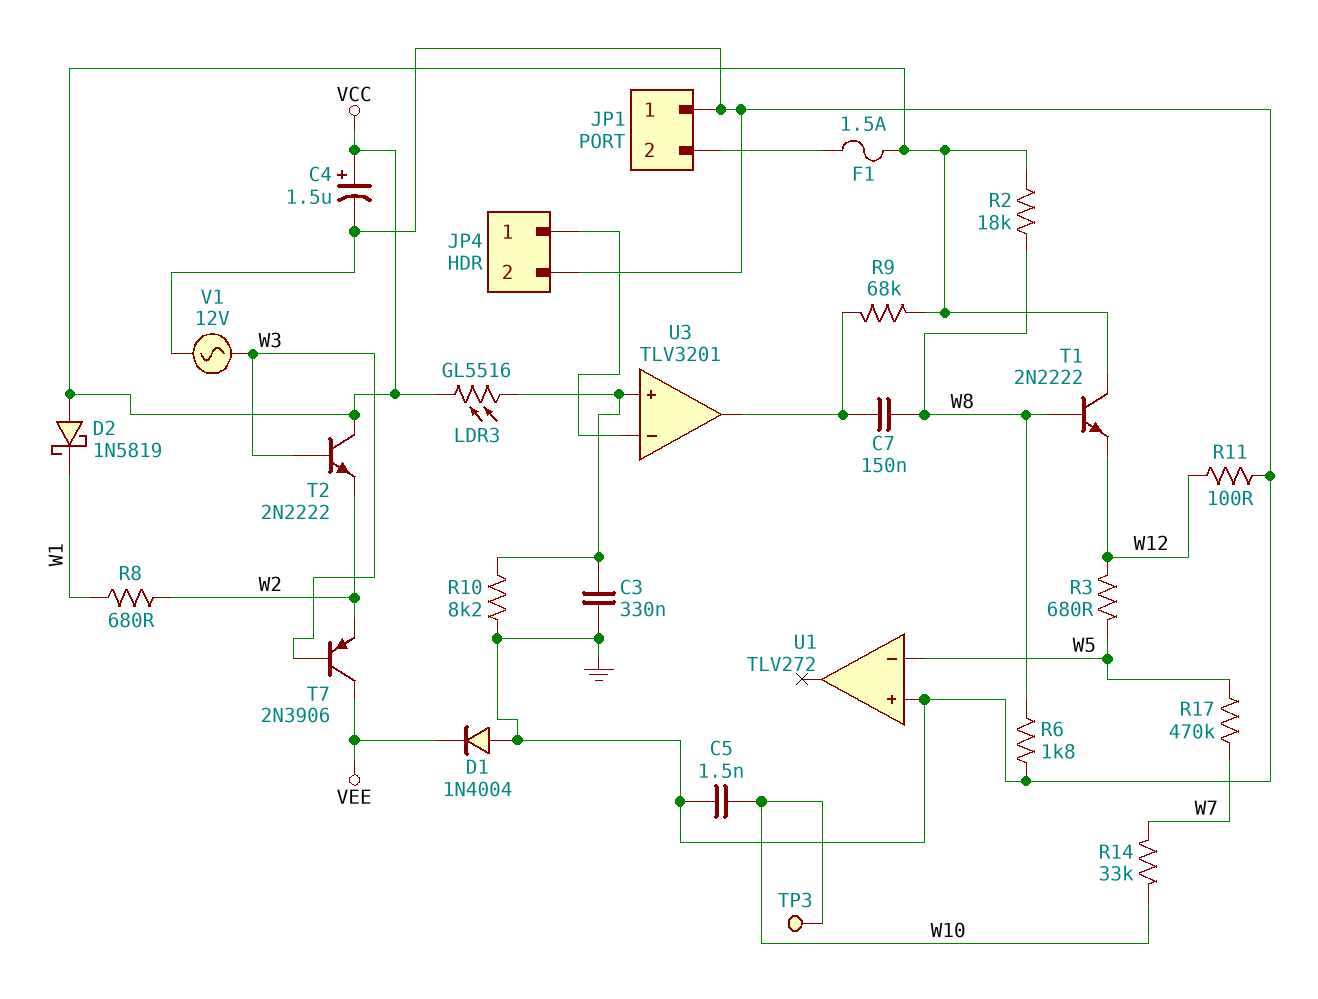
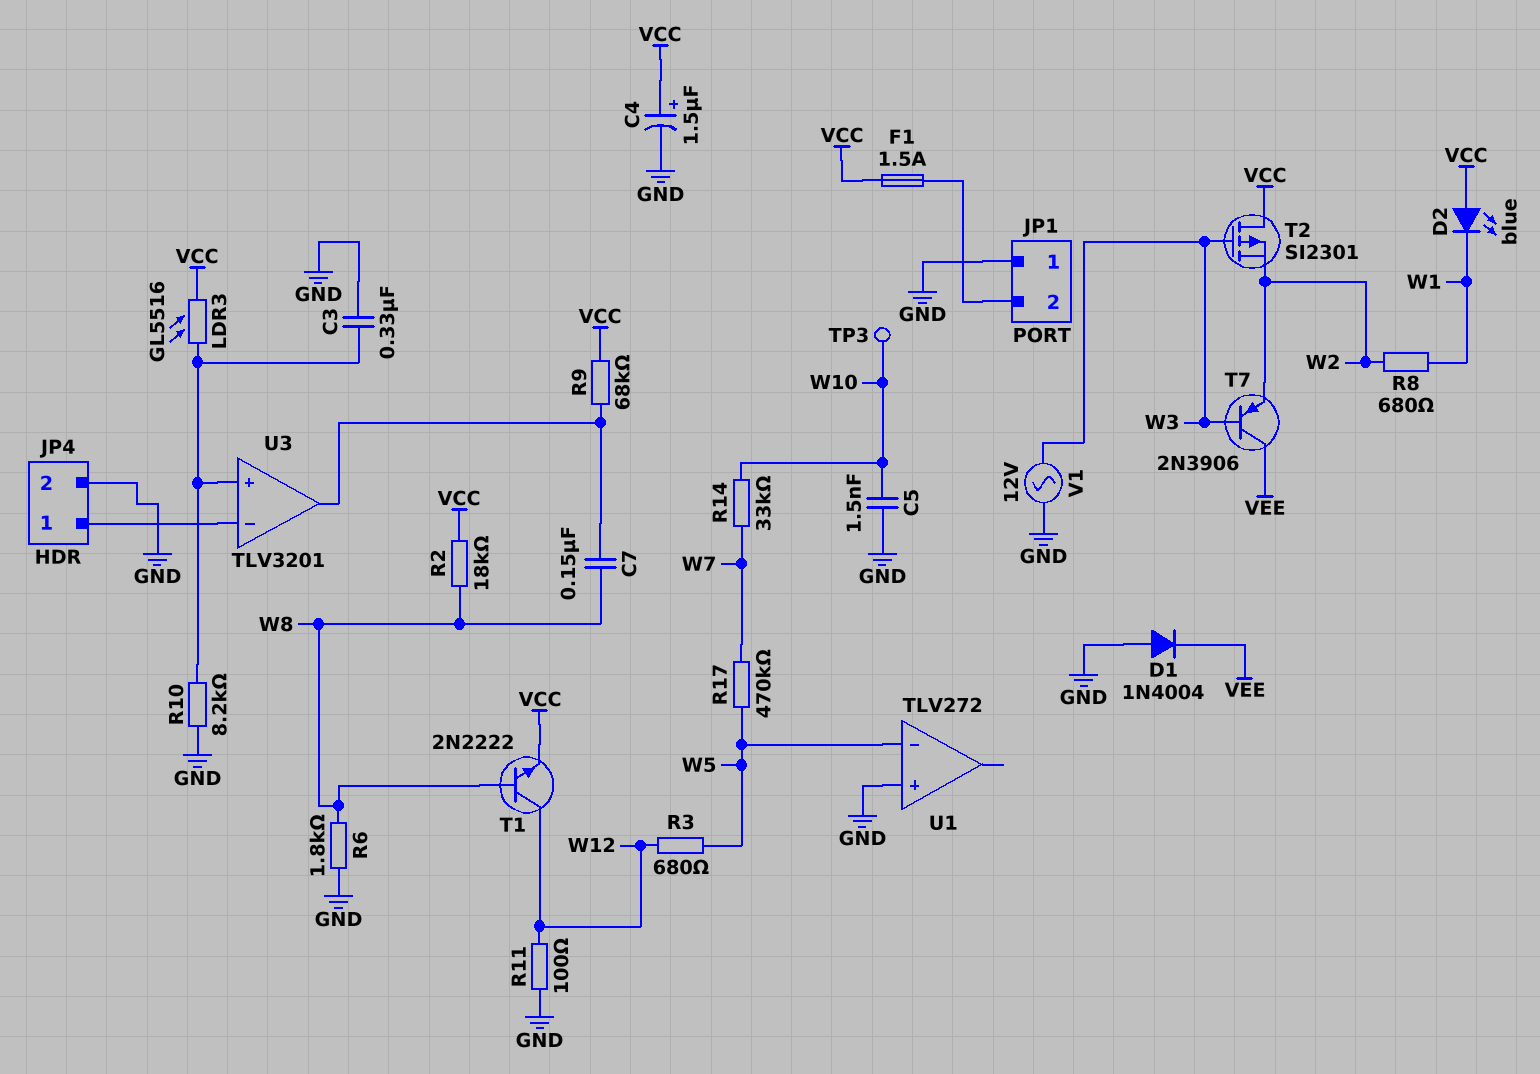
D2: schottky 1N5819 (A VCC, K W1) -> LED blue (A VCC, K W1)
T1: NPN 2N2222 (B W8, C VCC, E W12) -> NPN 2N2222 (B W8, C W12, E VCC)
T2: NPN 2N2222 (B W3, C VCC, E W2) -> PMOS SI2301 (G W3, D VCC, S W2)

